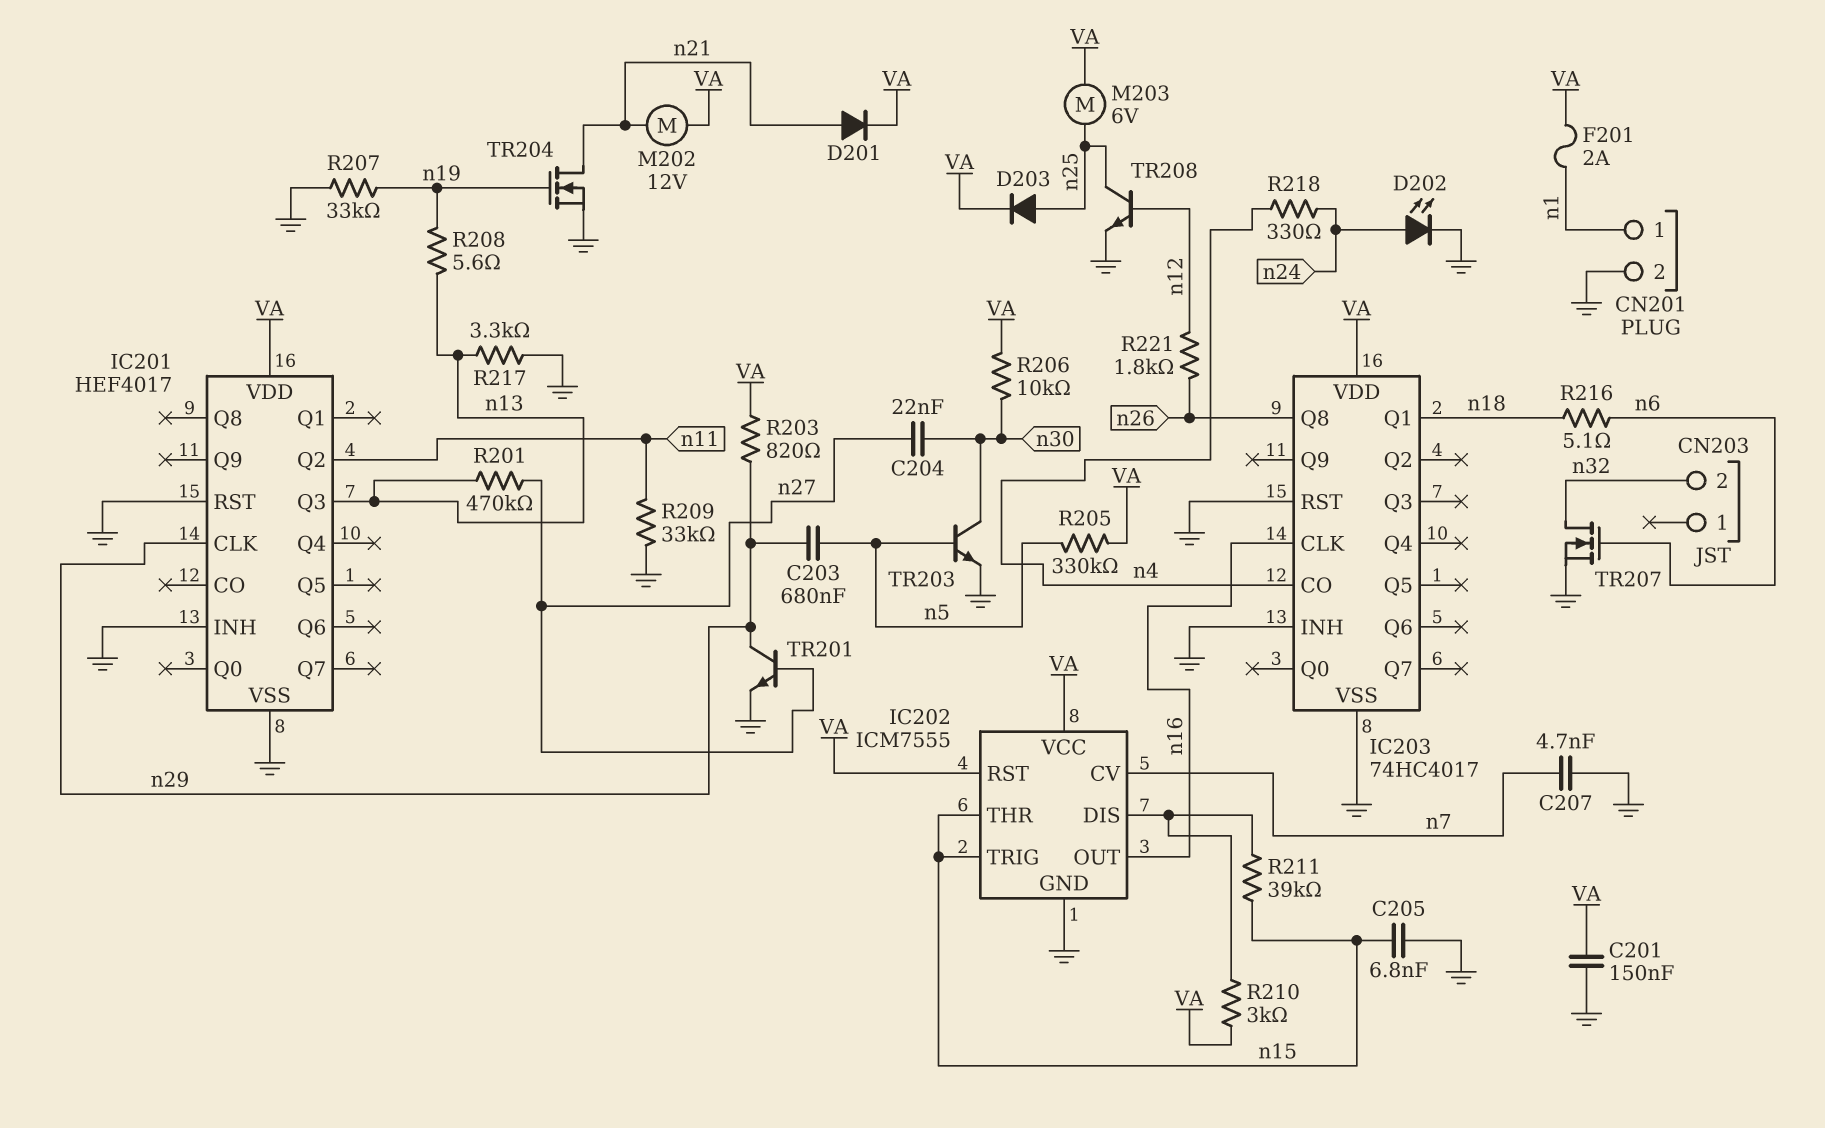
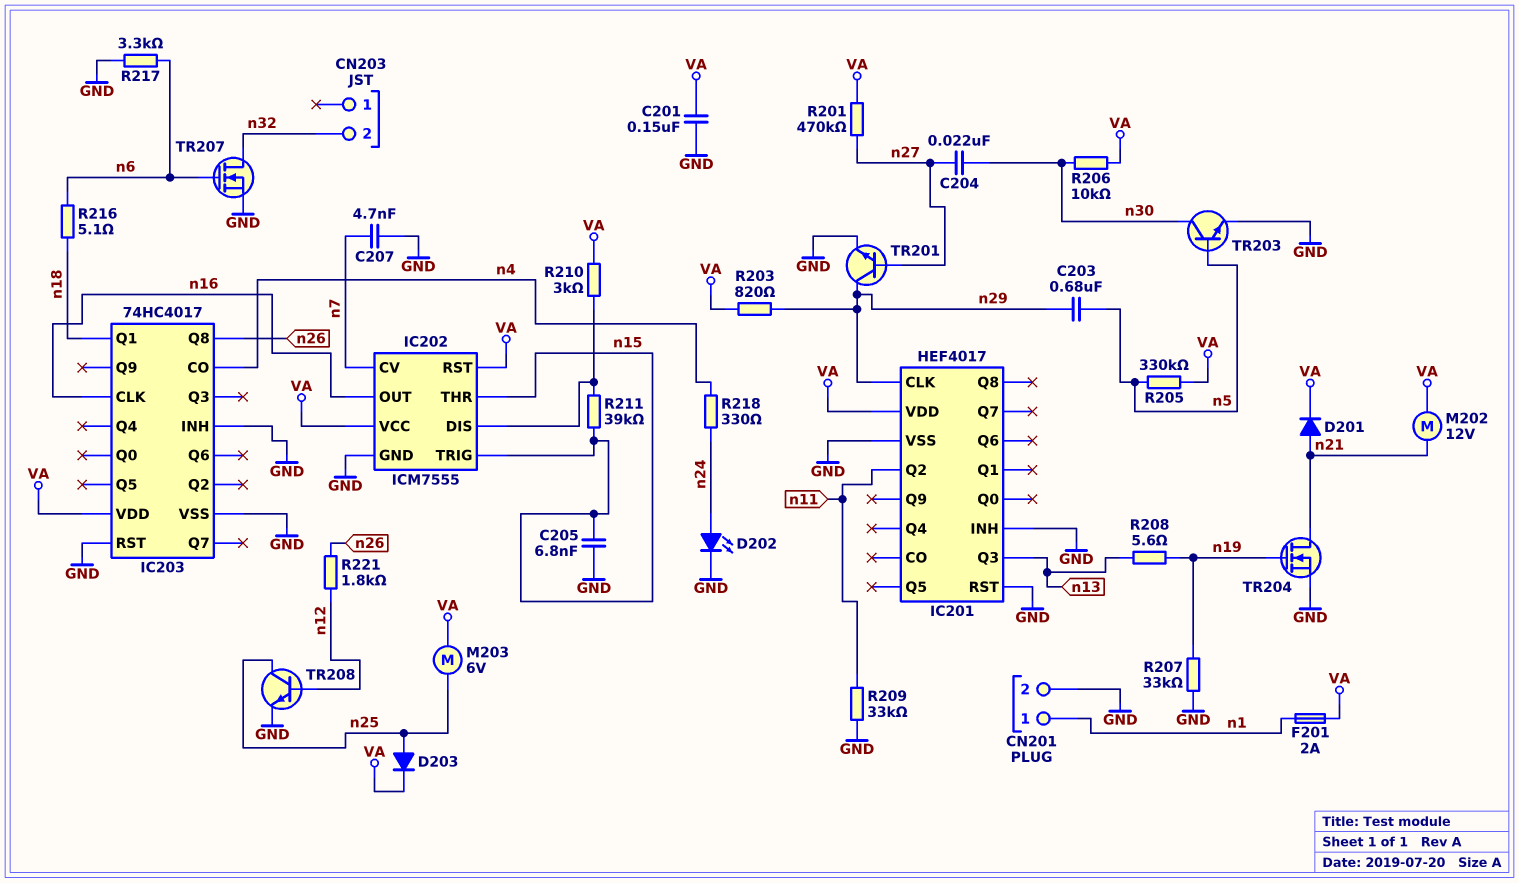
R201: 470k (n13, n27) -> 470k (VA, n27)
R217: 3.3k (GND, n13) -> 3.3k (GND, n6)

